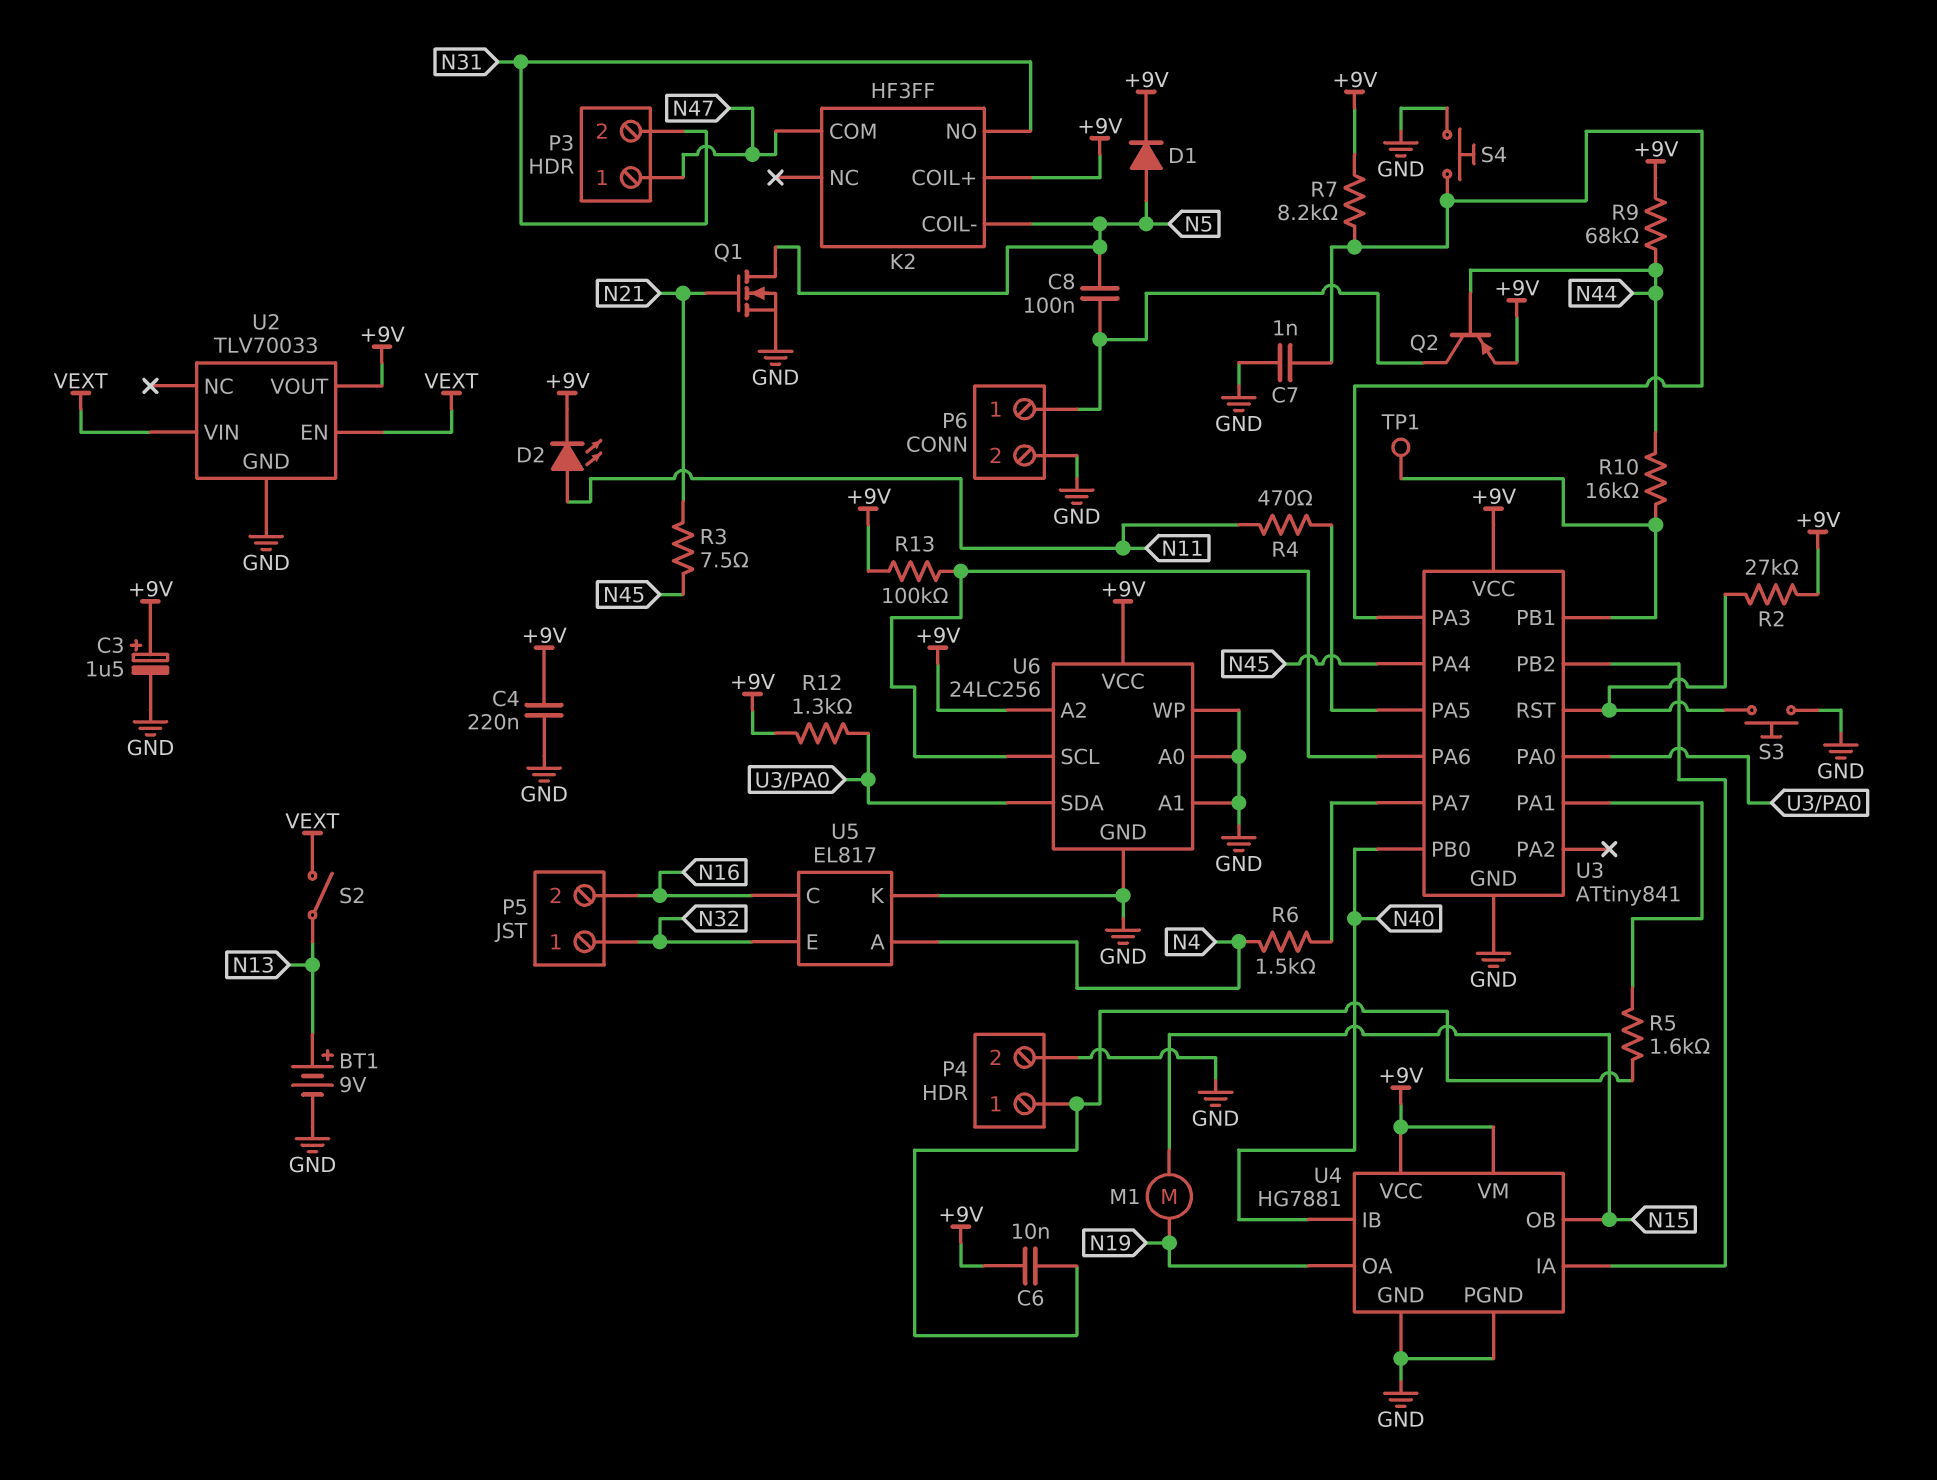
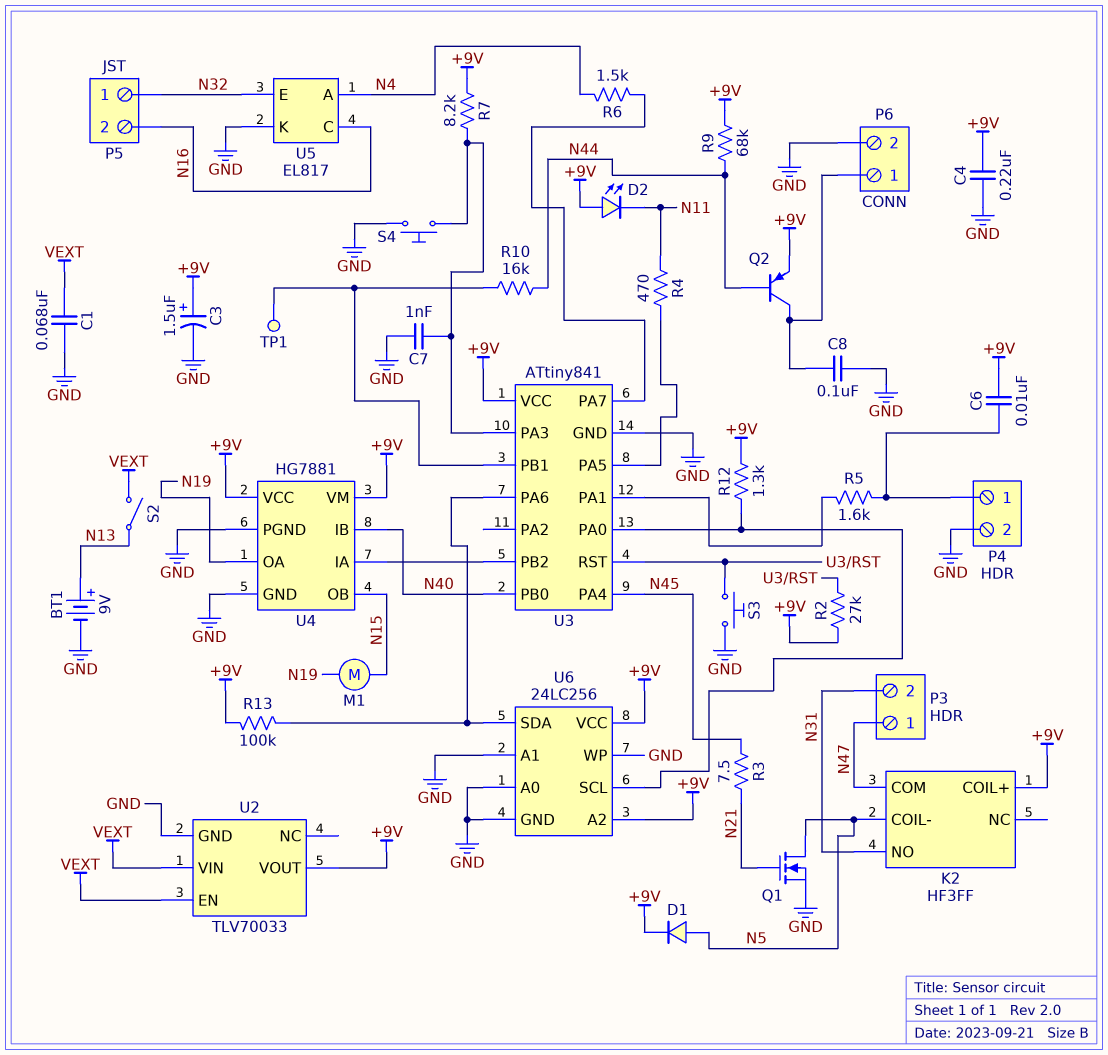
C1: none -> 68nF (GND, VEXT)
C8: 100nF (N5, P6/1) -> 100nF (GND, P6/1)
D2: LED (A N11, K +9V) -> LED (A +9V, K N11)
U6 pin SCL: U3/PA6 -> U3/PA0
U6 pin SDA: U3/PA0 -> U3/PA6

